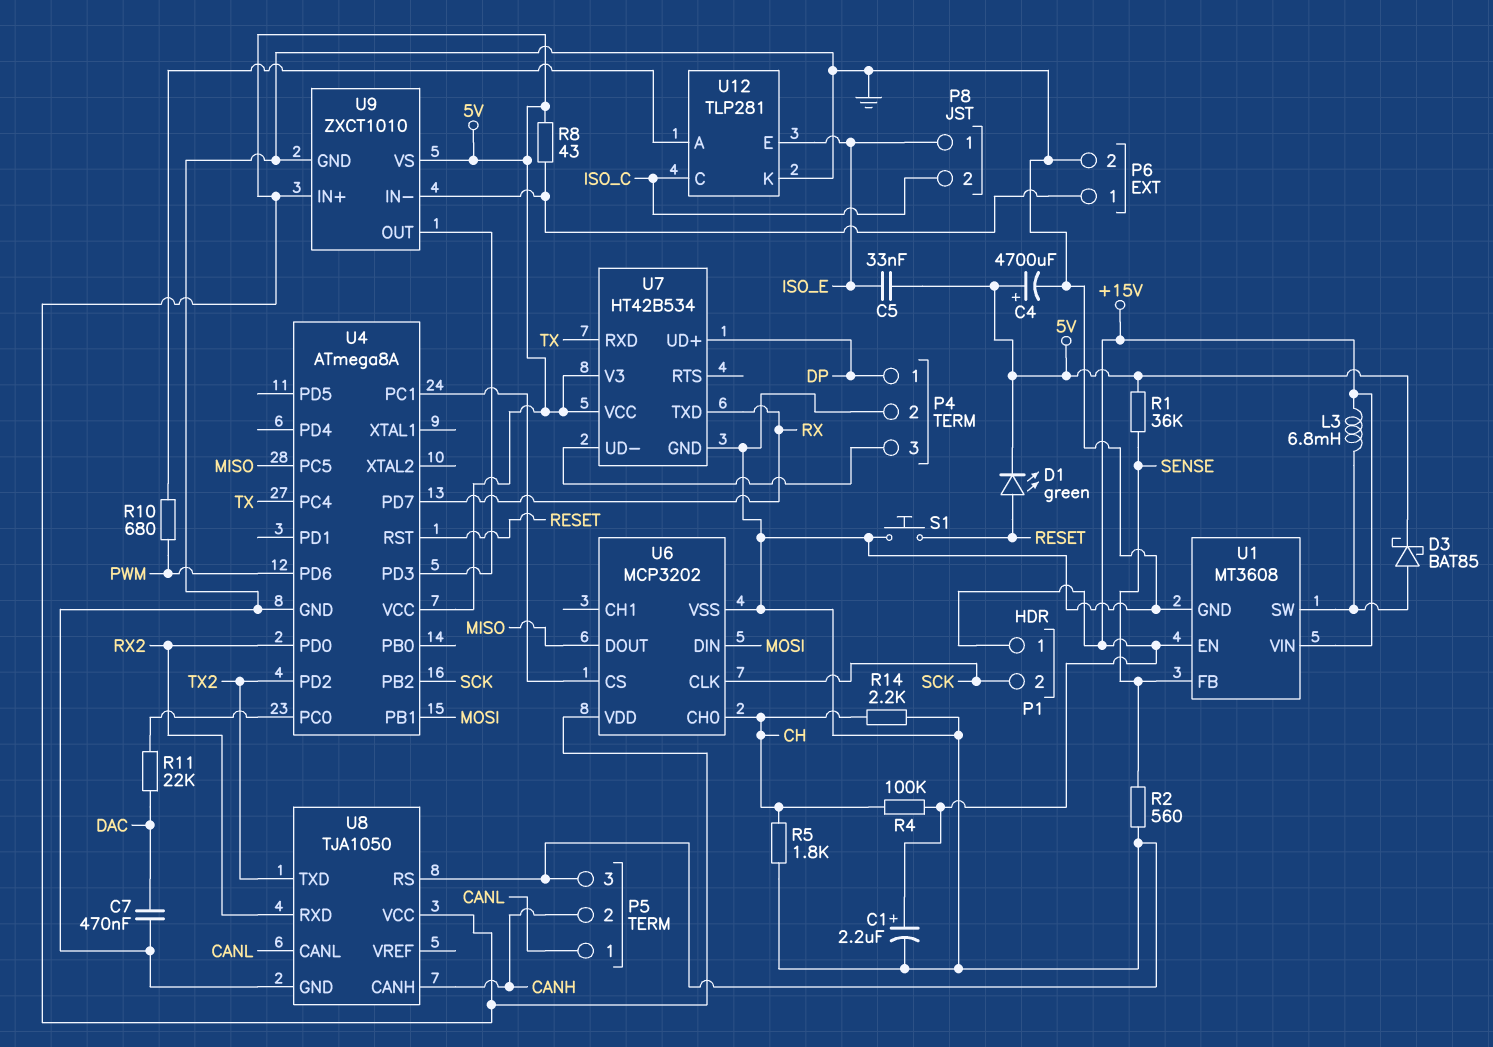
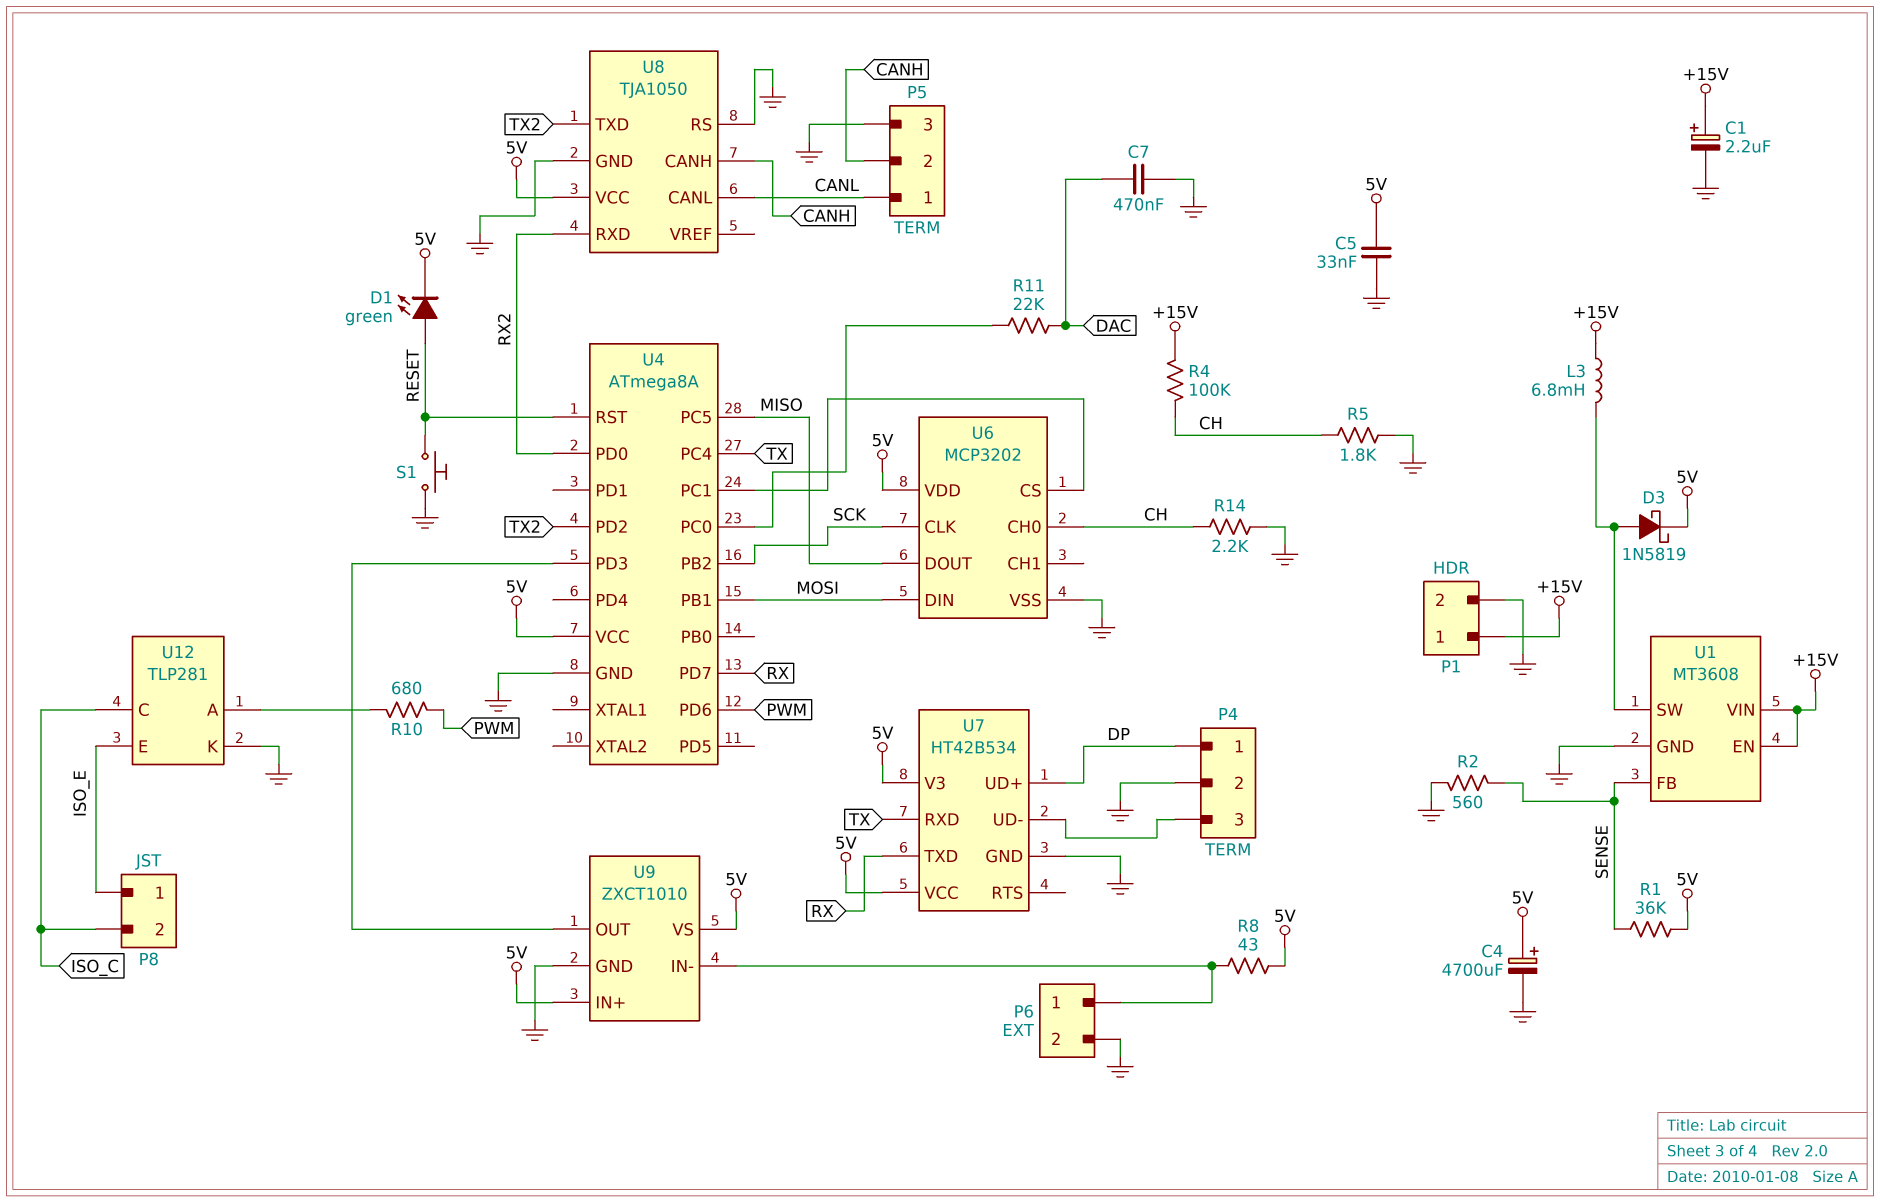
C5: 33nF (5V, ISO_E) -> 33nF (5V, GND)
D3: schottky BAT85 (A U1/SW, K 5V) -> schottky 1N5819 (A U1/SW, K 5V)
P1 pin 2: SCK -> GND

